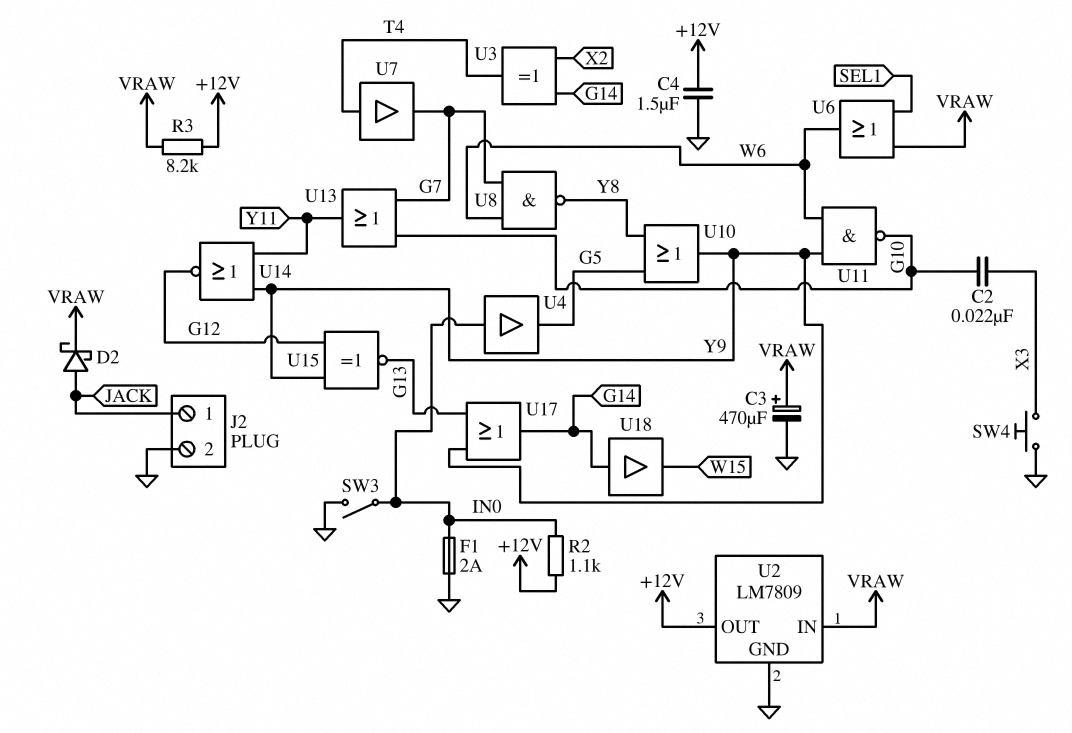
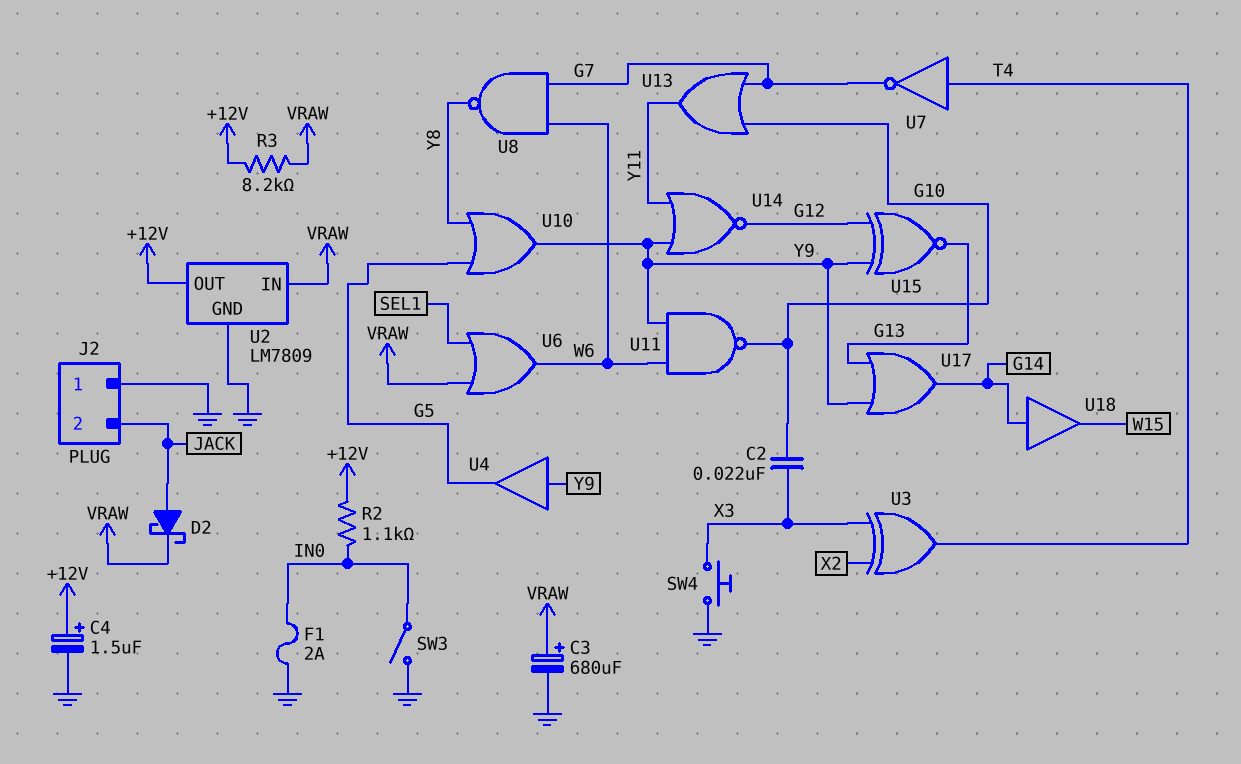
C3: 470uF (plus VRAW, minus GND) -> 680uF (plus VRAW, minus GND)
C4: 1.5uF (+12V, GND) -> 1.5uF (plus +12V, minus GND)
J2 pin 1: JACK -> GND
J2 pin 2: GND -> JACK
U3: XOR (in G14, in X2, out T4) -> XOR (in X2, in X3, out T4)
U4: buffer (in IN0, out G5) -> buffer (in Y9, out G5)
U7: buffer (in T4, out G7) -> NOT (in T4, out G7)

